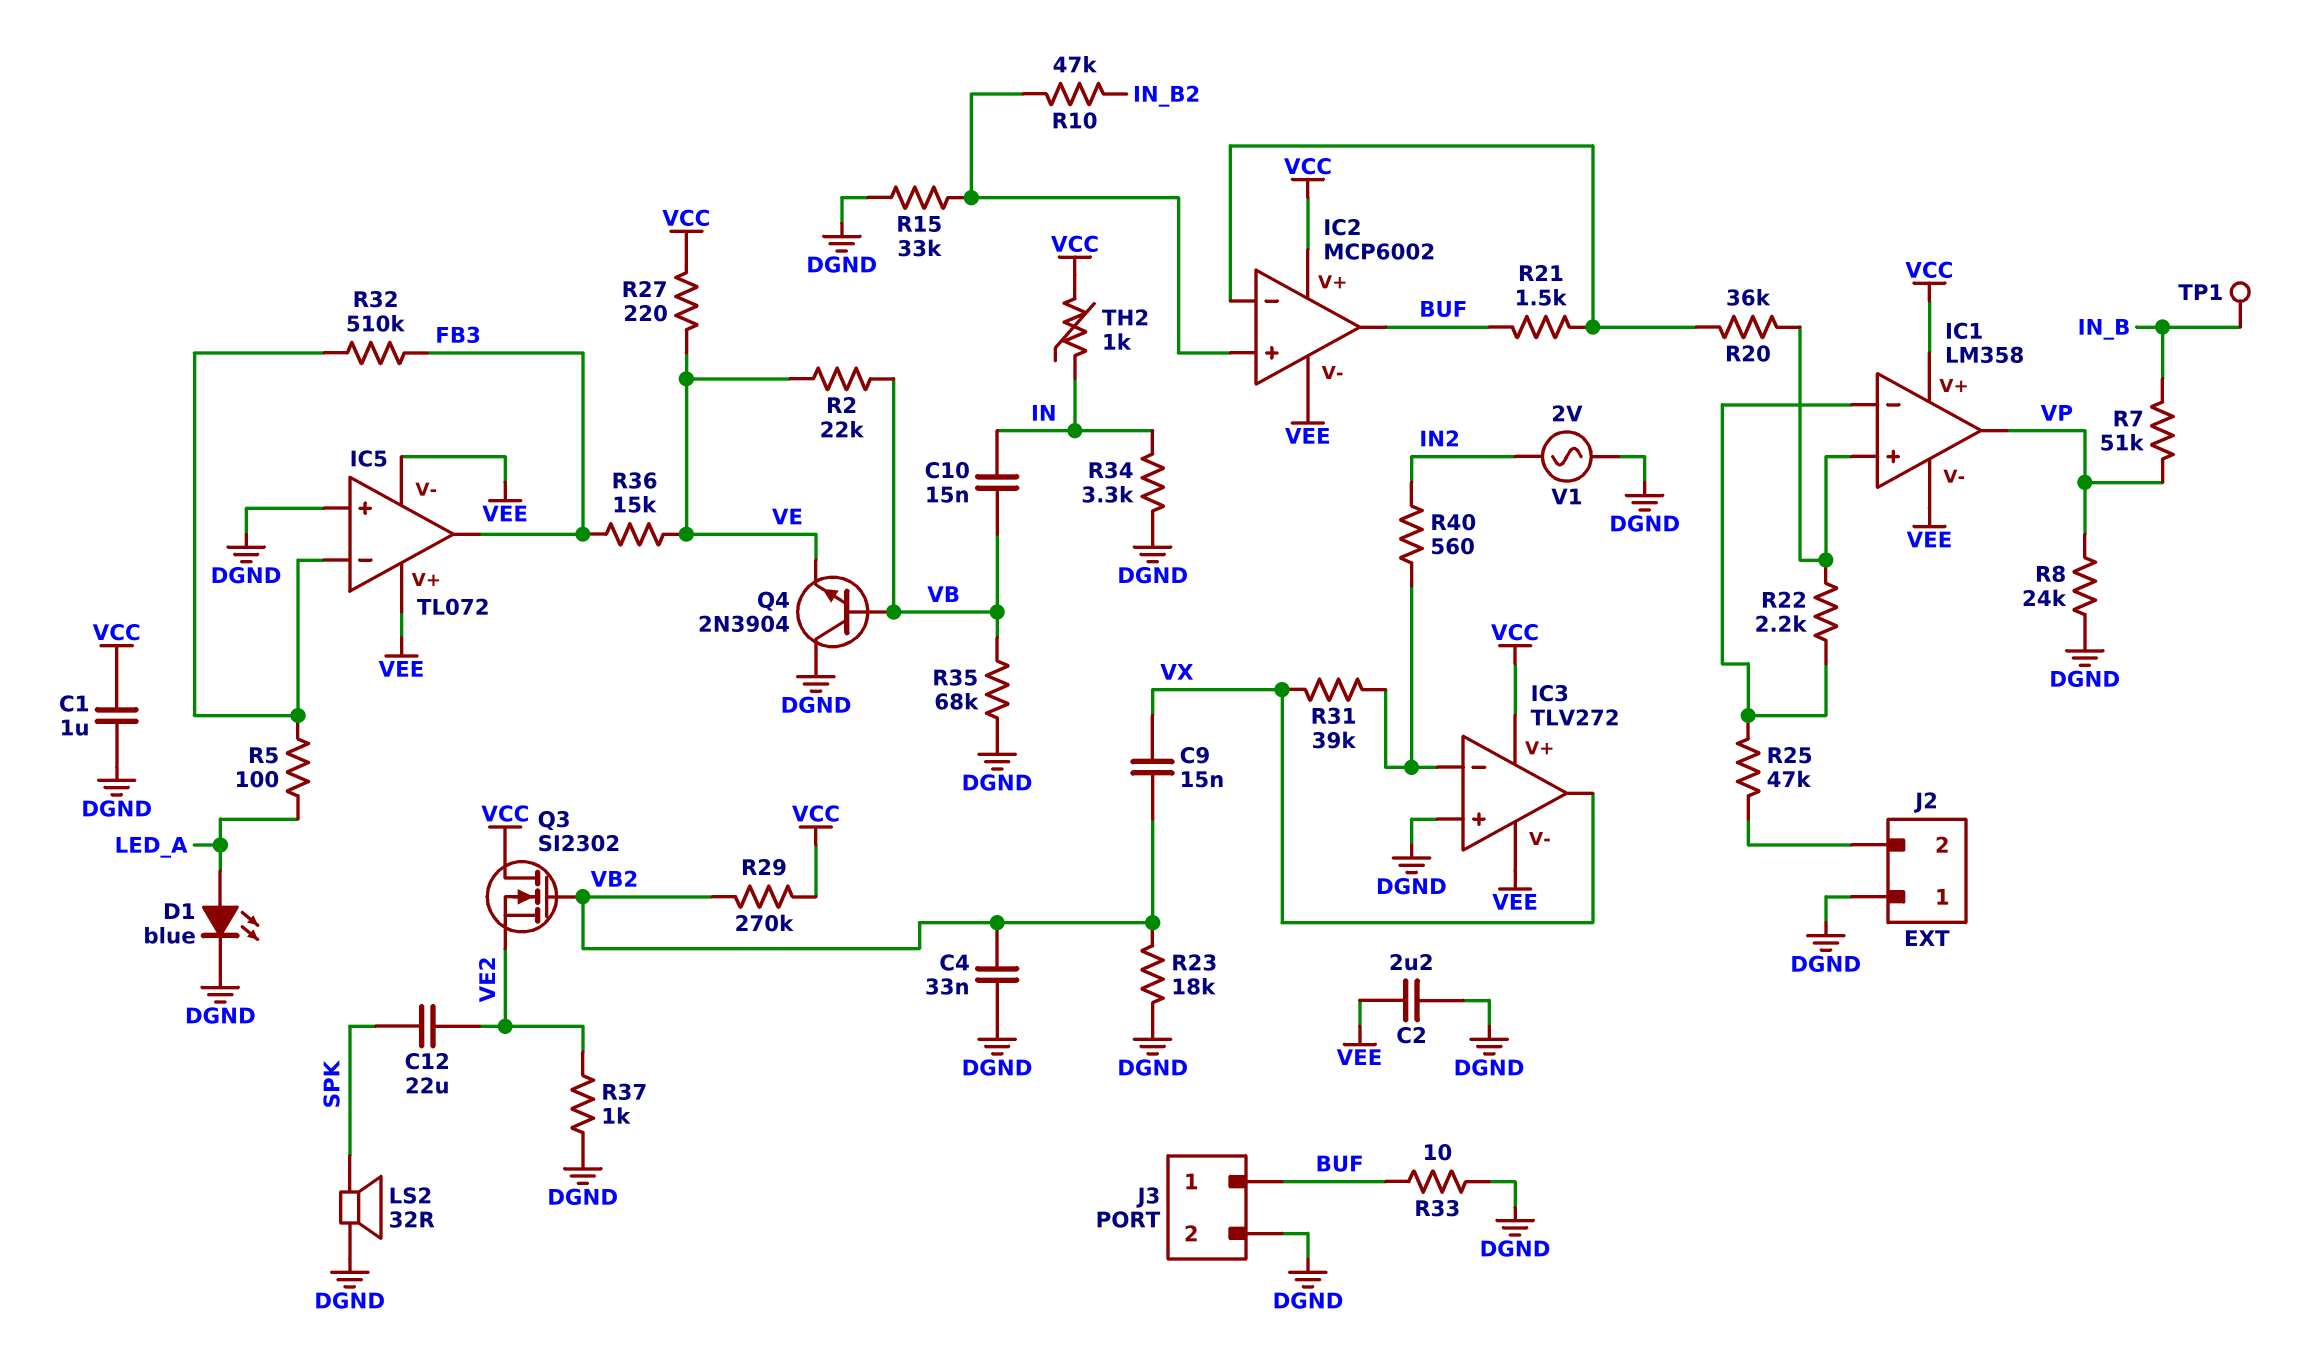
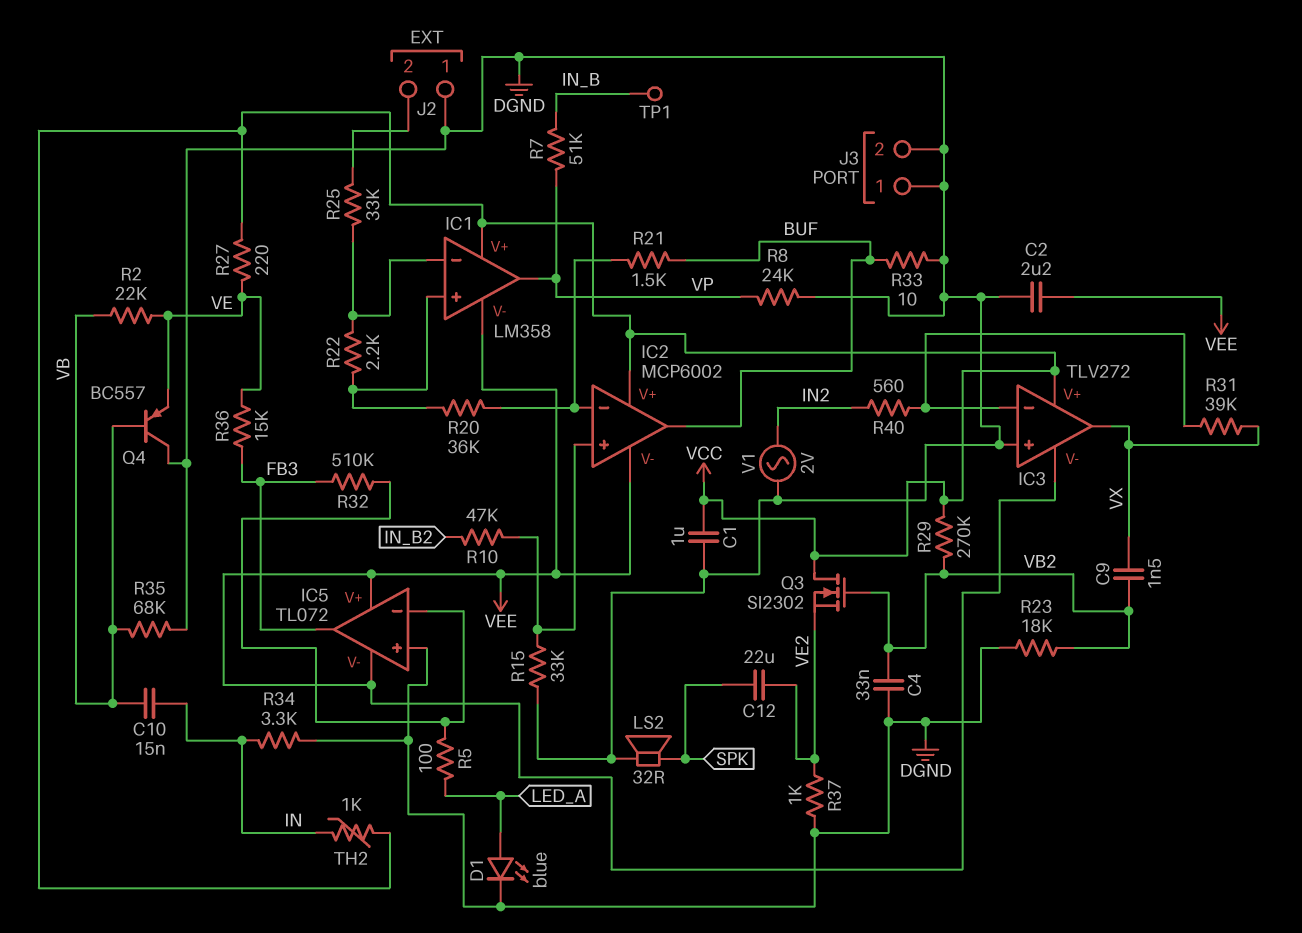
C9: 15nF (VB2, VX) -> 1.5nF (VB2, VX)
J3 pin 1: BUF -> DGND
Q4: NPN 2N3904 (B VB, C DGND, E VE) -> PNP BC557 (B VB, C DGND, E VE)
R25: 47k (IC1/in-, J2/2) -> 33k (IC1/in-, J2/2)

